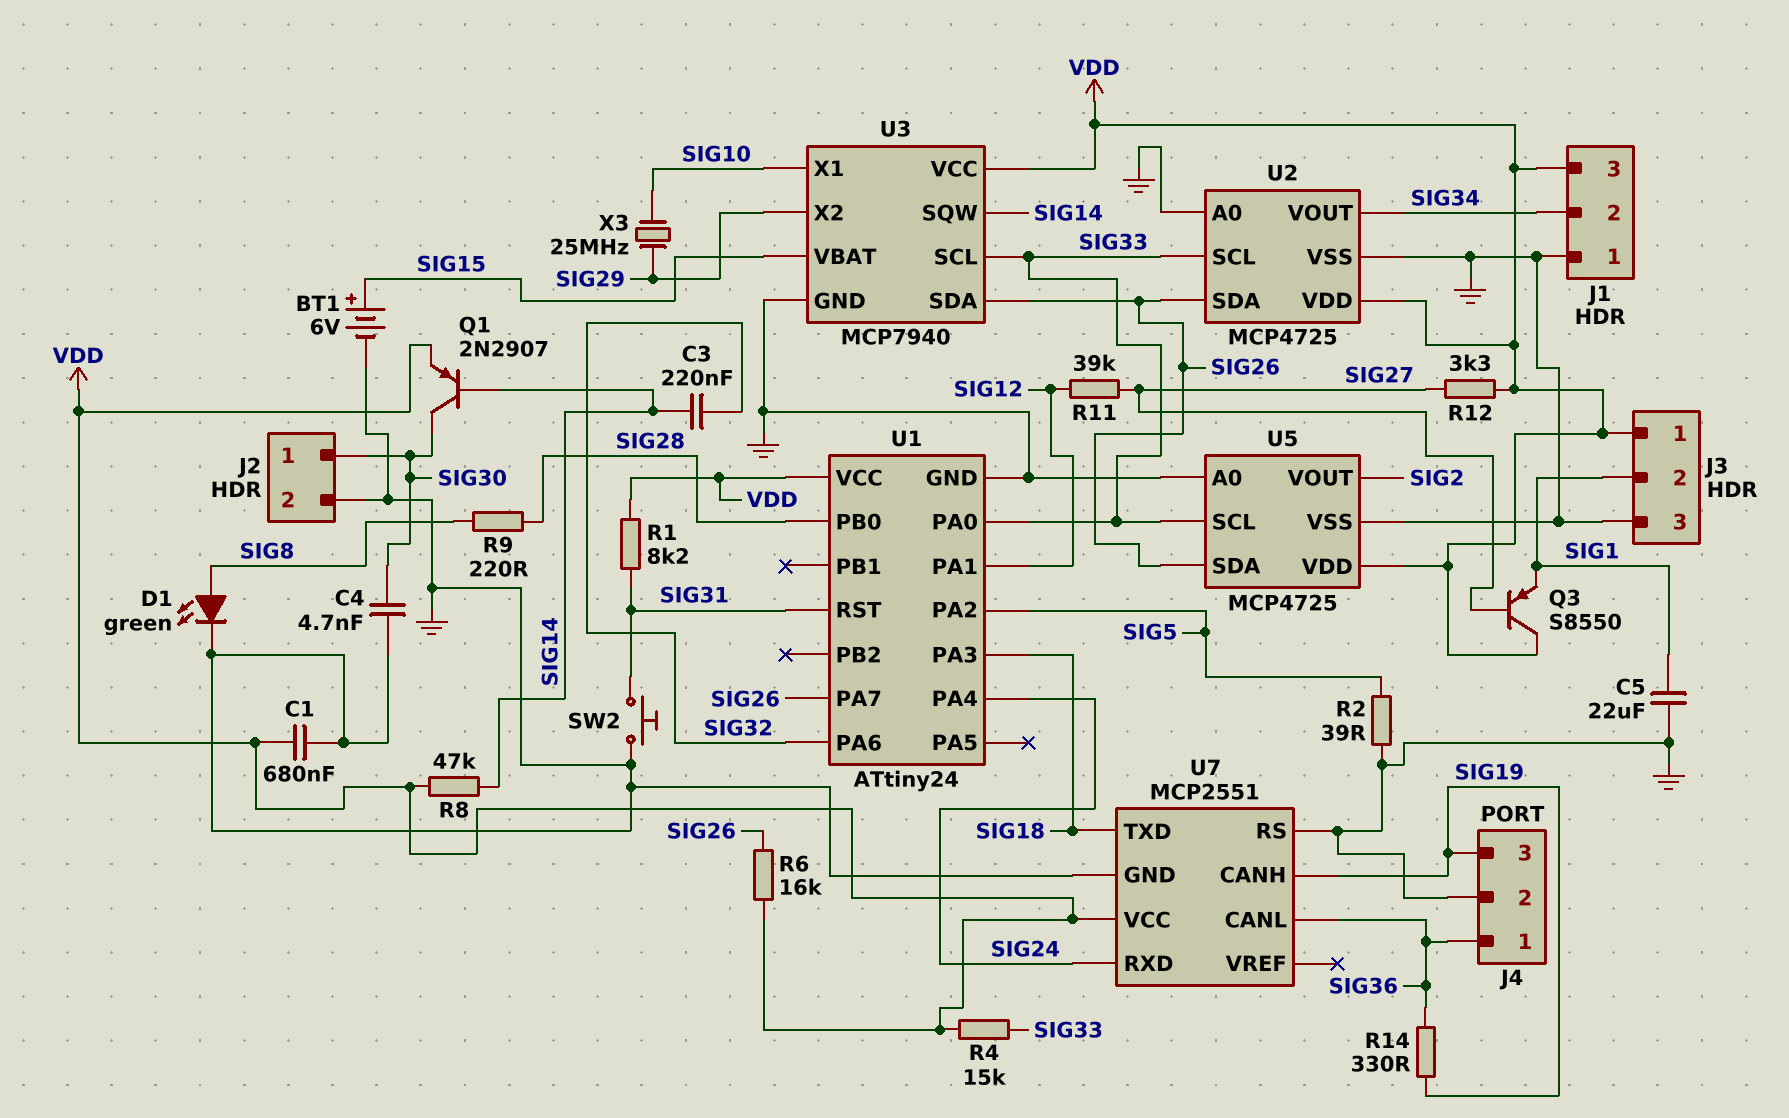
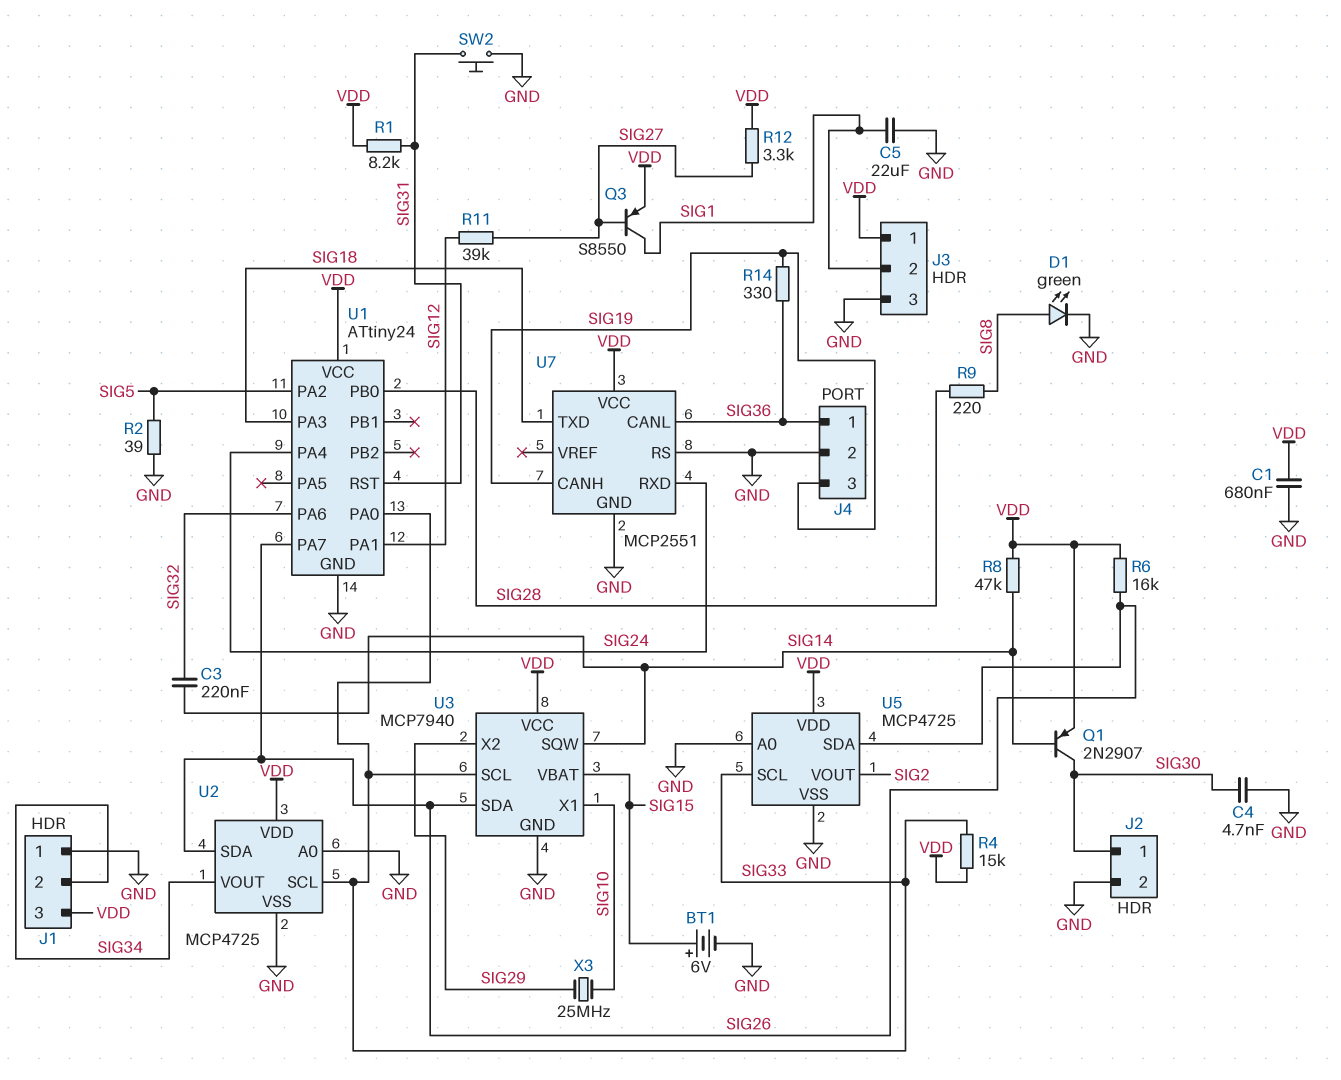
Q3: PNP S8550 (B SIG27, C VDD, E SIG1) -> PNP S8550 (B SIG27, C SIG1, E VDD)

